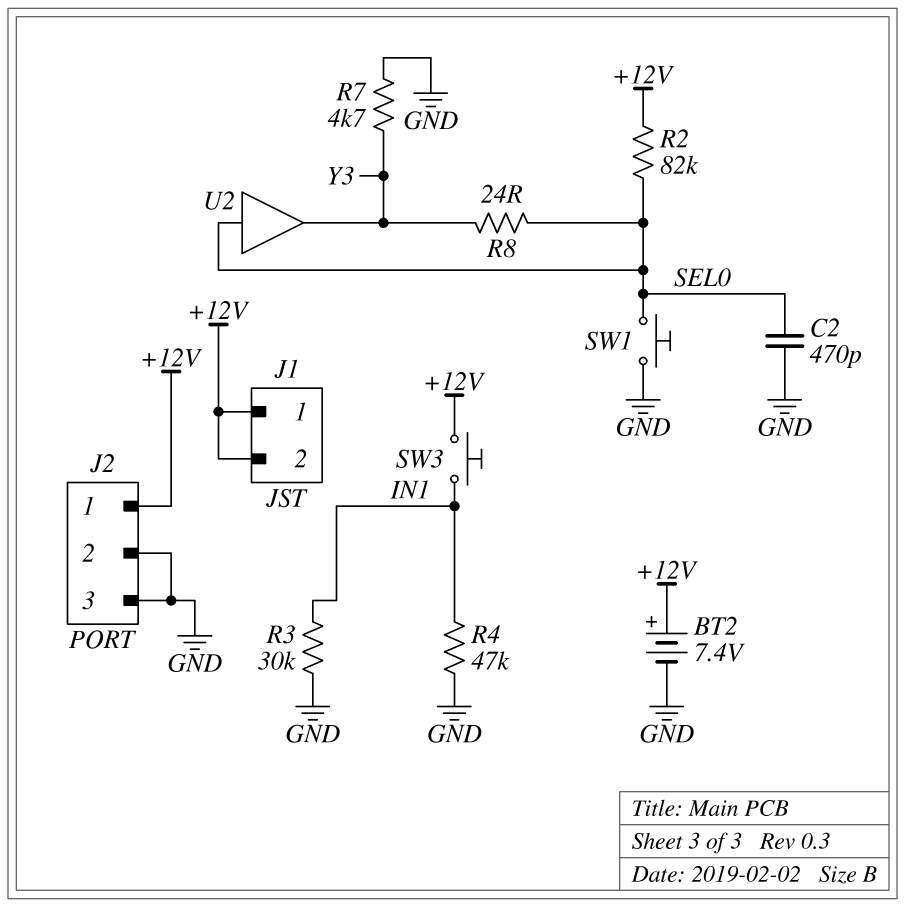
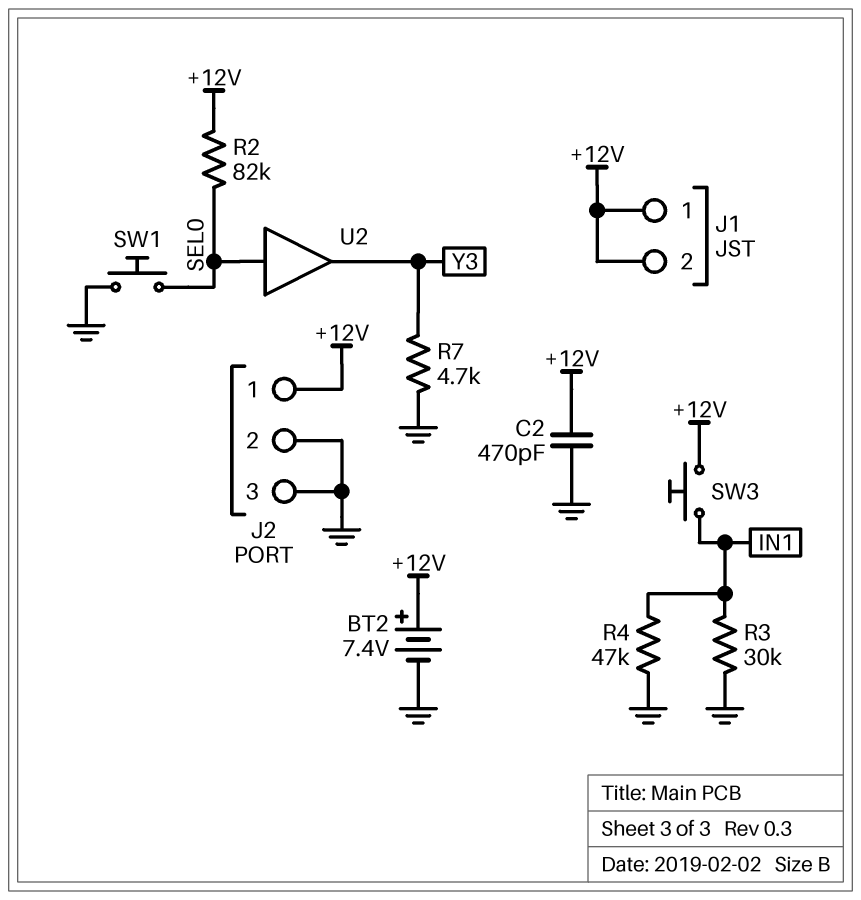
C2: 470pF (GND, SEL0) -> 470pF (+12V, GND)
R8: 24 (SEL0, Y3) -> none

